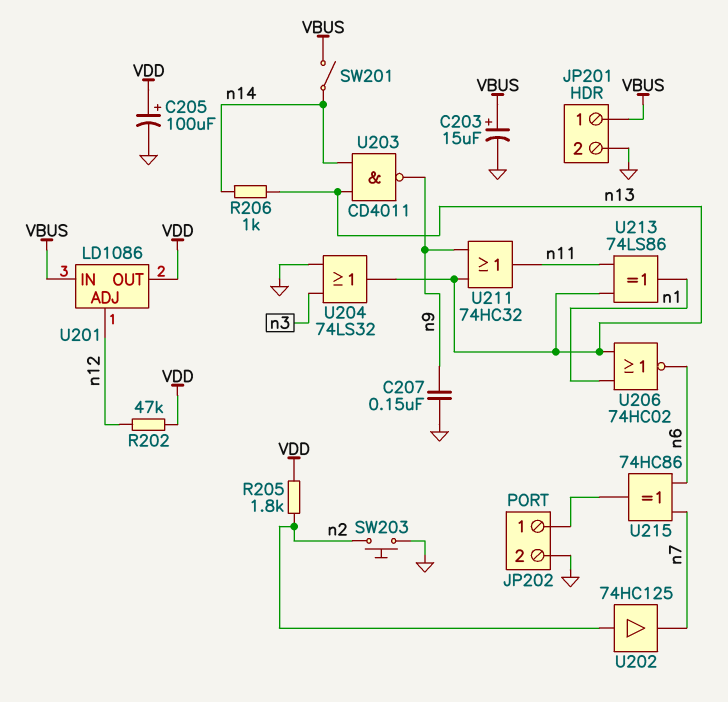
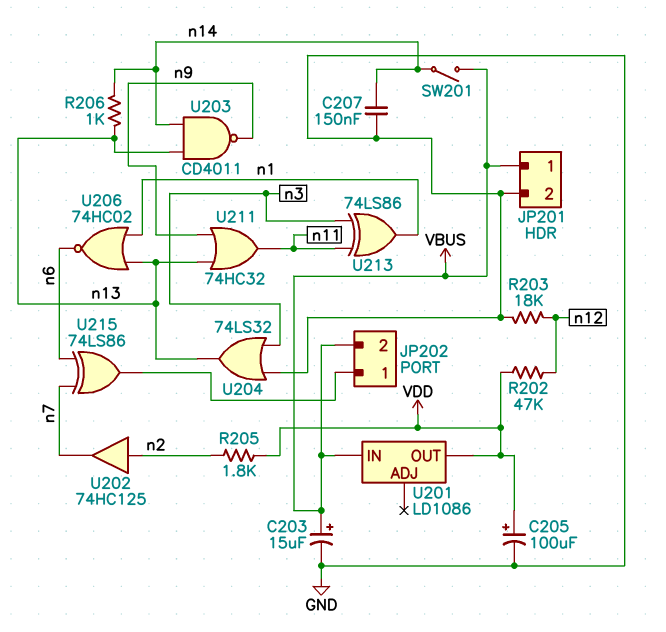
C207: 150nF (GND, n9) -> 150nF (GND, n14)
JP202 pin 2: GND -> VBUS
R203: none -> 18k (GND, n12)
SW203: button (GND, n2) -> none
U201 pin ADJ: n12 -> none
U213: XOR 74LS86 (in n11, in n13, out n1) -> XOR 74LS86 (in n3, in n11, out n1)
U215: XOR 74HC86 (in n6, in n7, out JP202/1) -> XOR 74LS86 (in n6, in n7, out JP202/1)

